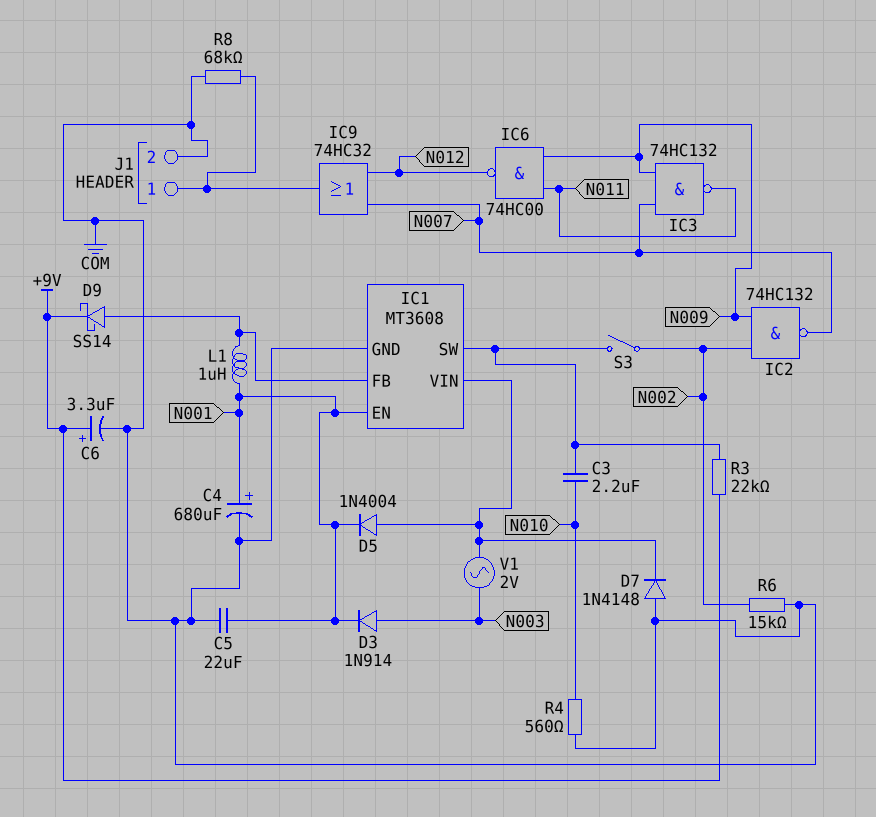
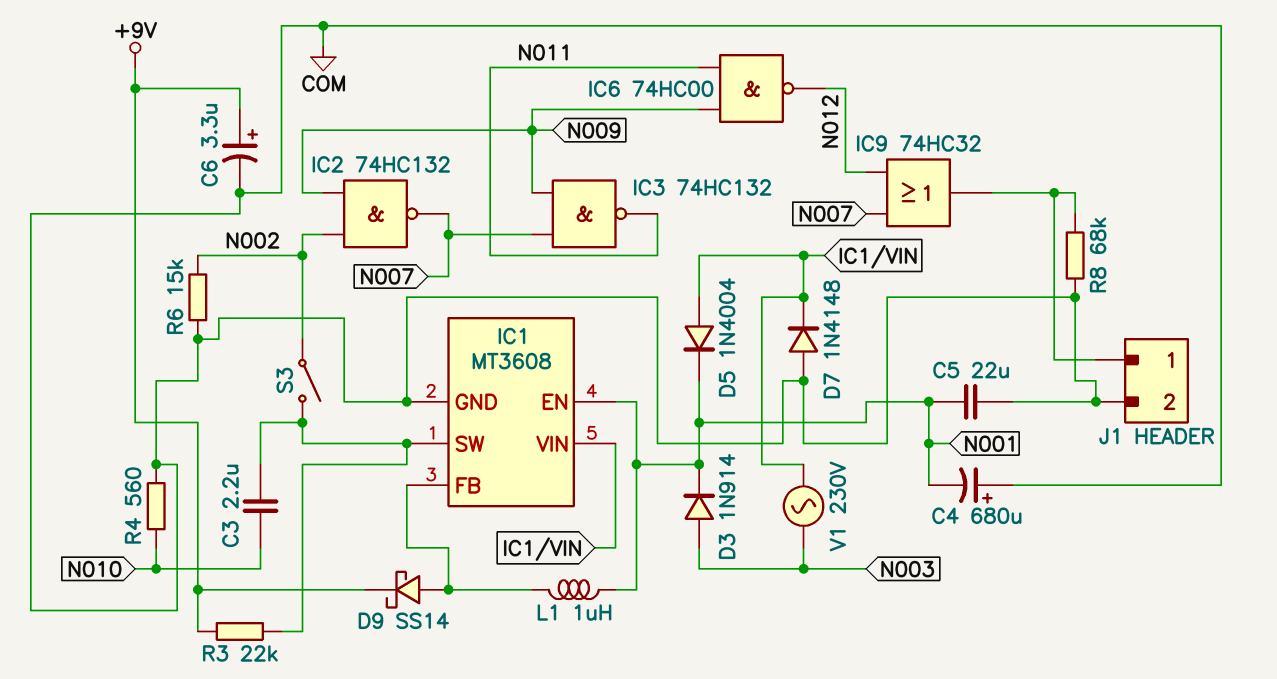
C4: 680uF (plus N001, minus COM) -> 680uF (plus COM, minus N001)
V1: AC 2V (IC1/VIN, N003) -> AC 230V (IC1/VIN, N003)

